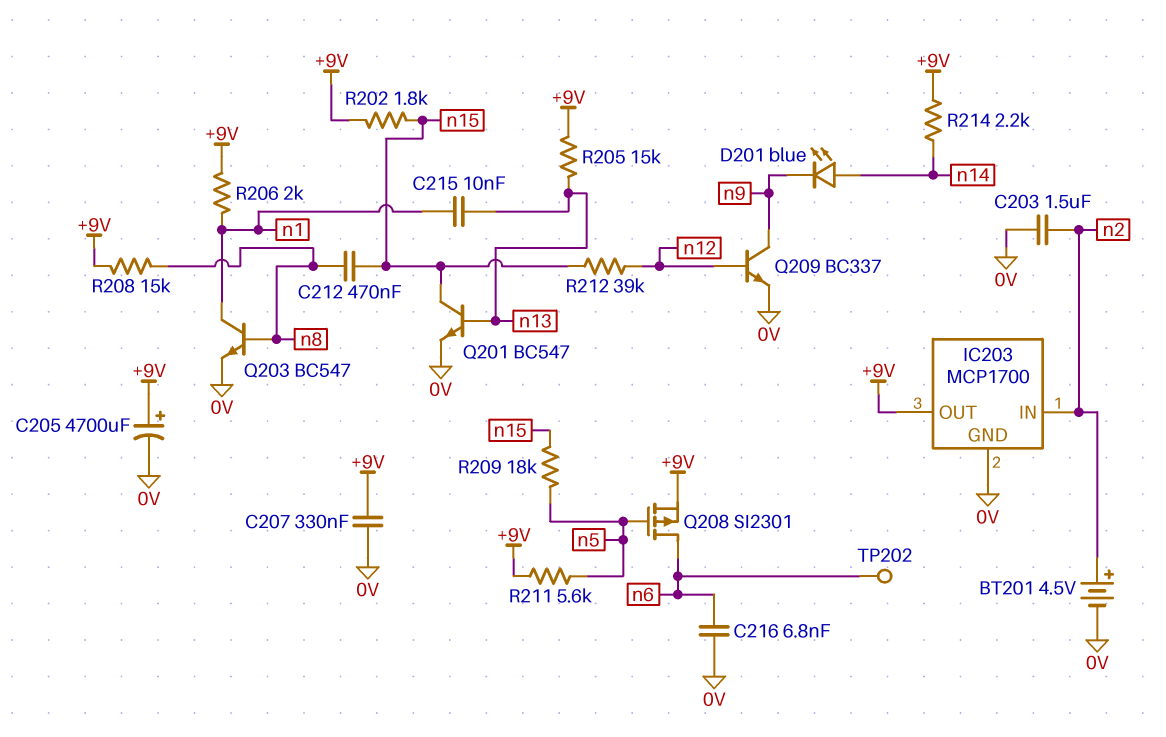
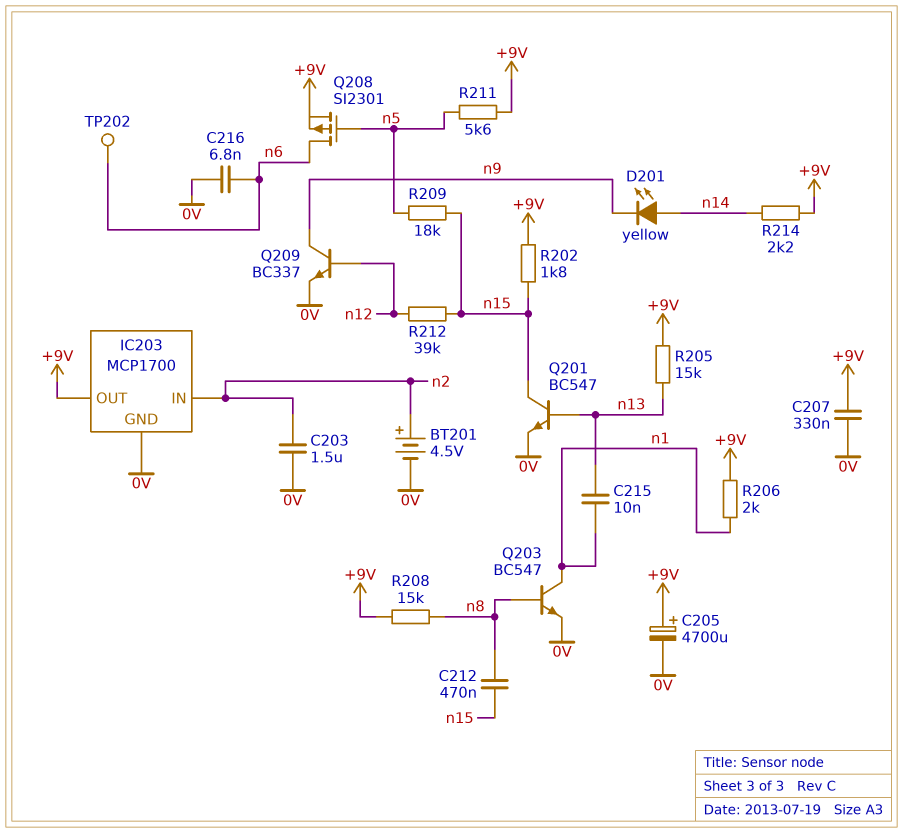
D201: LED blue (A n14, K n9) -> LED yellow (A n14, K n9)

